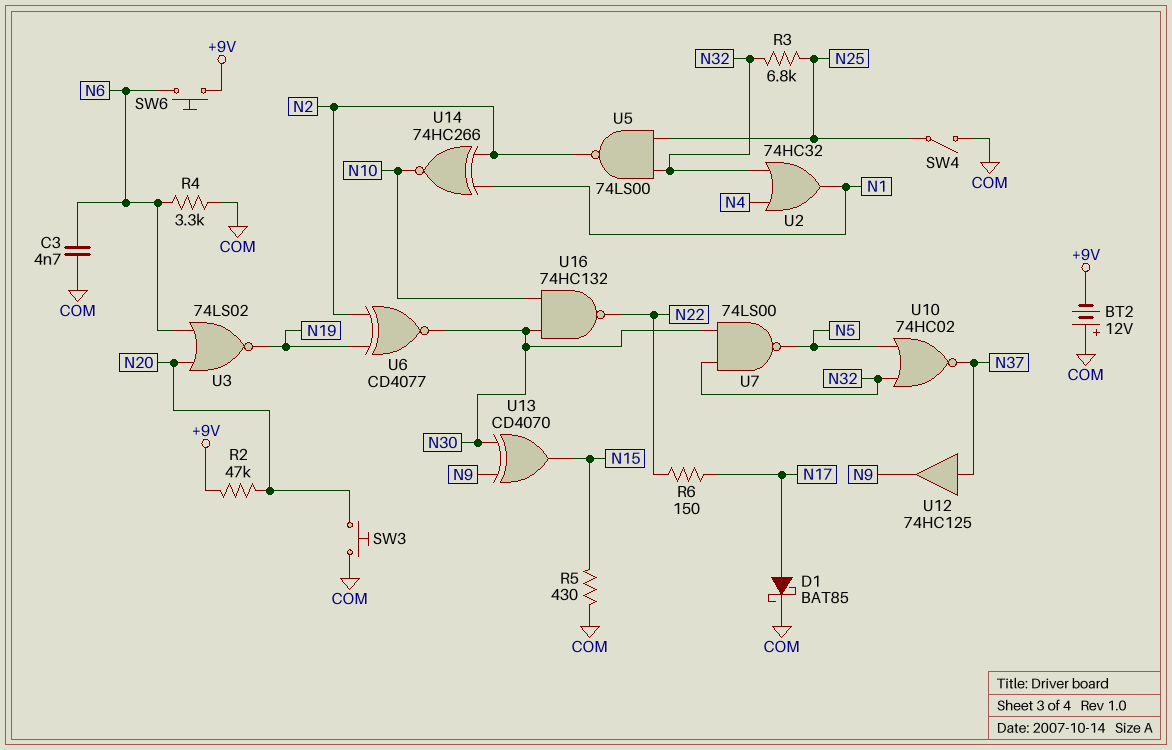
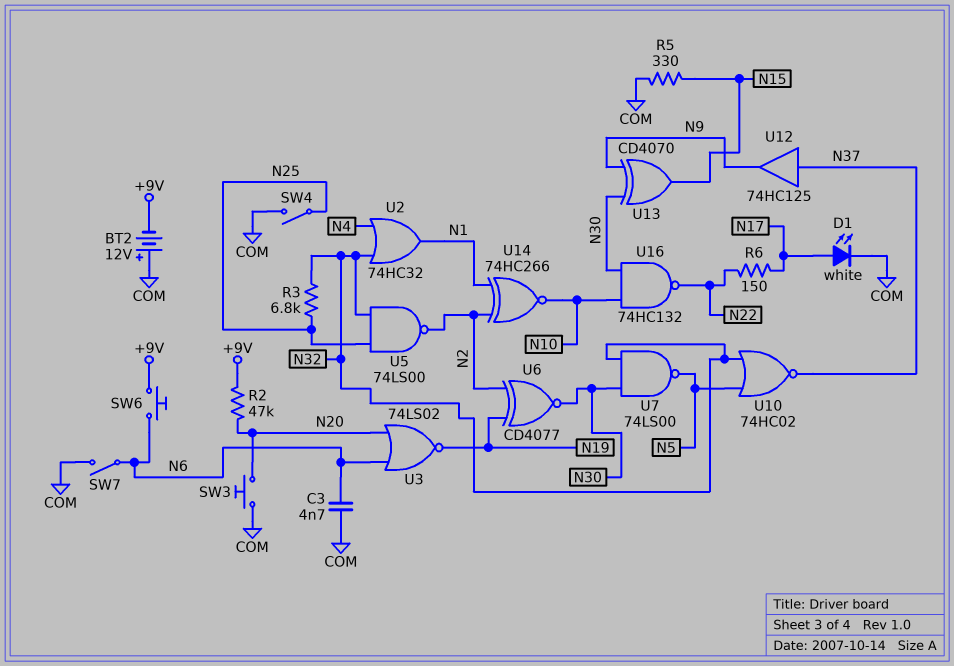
D1: schottky BAT85 (A N17, K COM) -> LED white (A N17, K COM)
R4: 3.3k (COM, N6) -> none
R5: 430 (COM, N15) -> 330 (COM, N15)
SW7: none -> switch (COM, N6)

